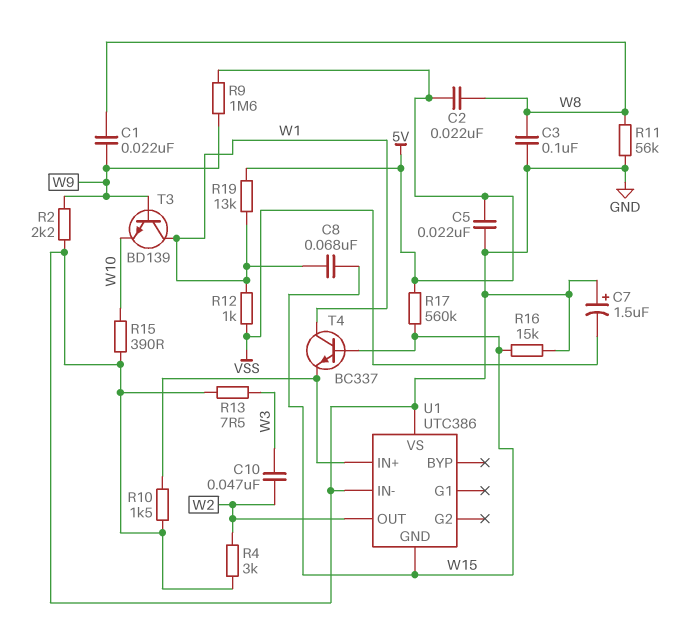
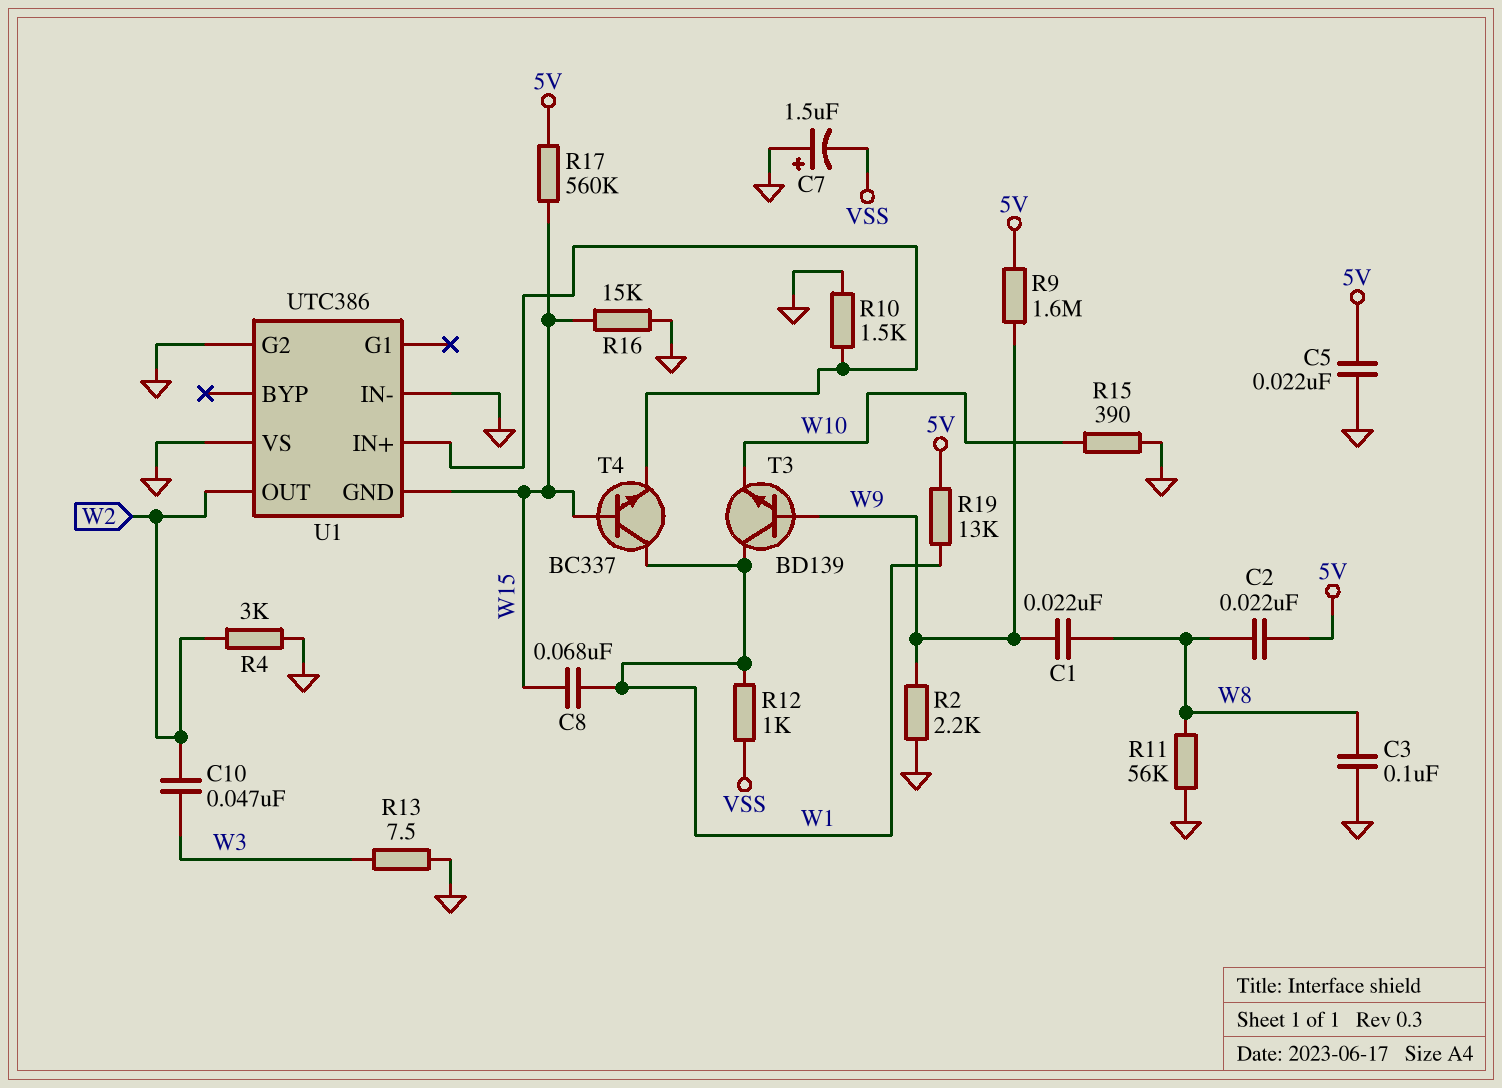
U1 pin G2: none -> GND

